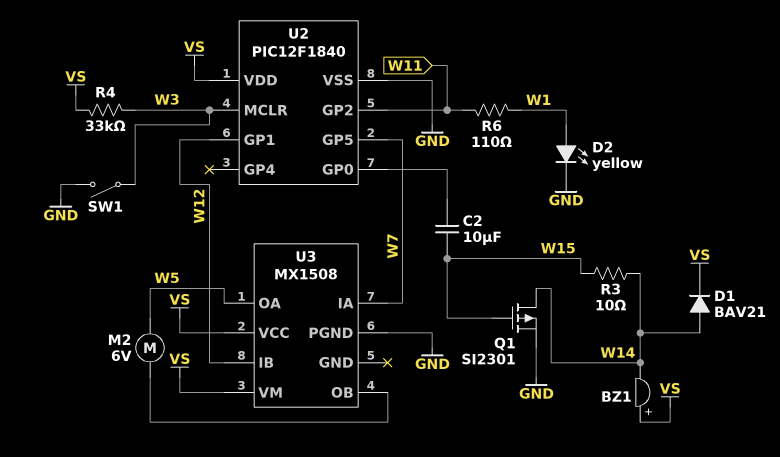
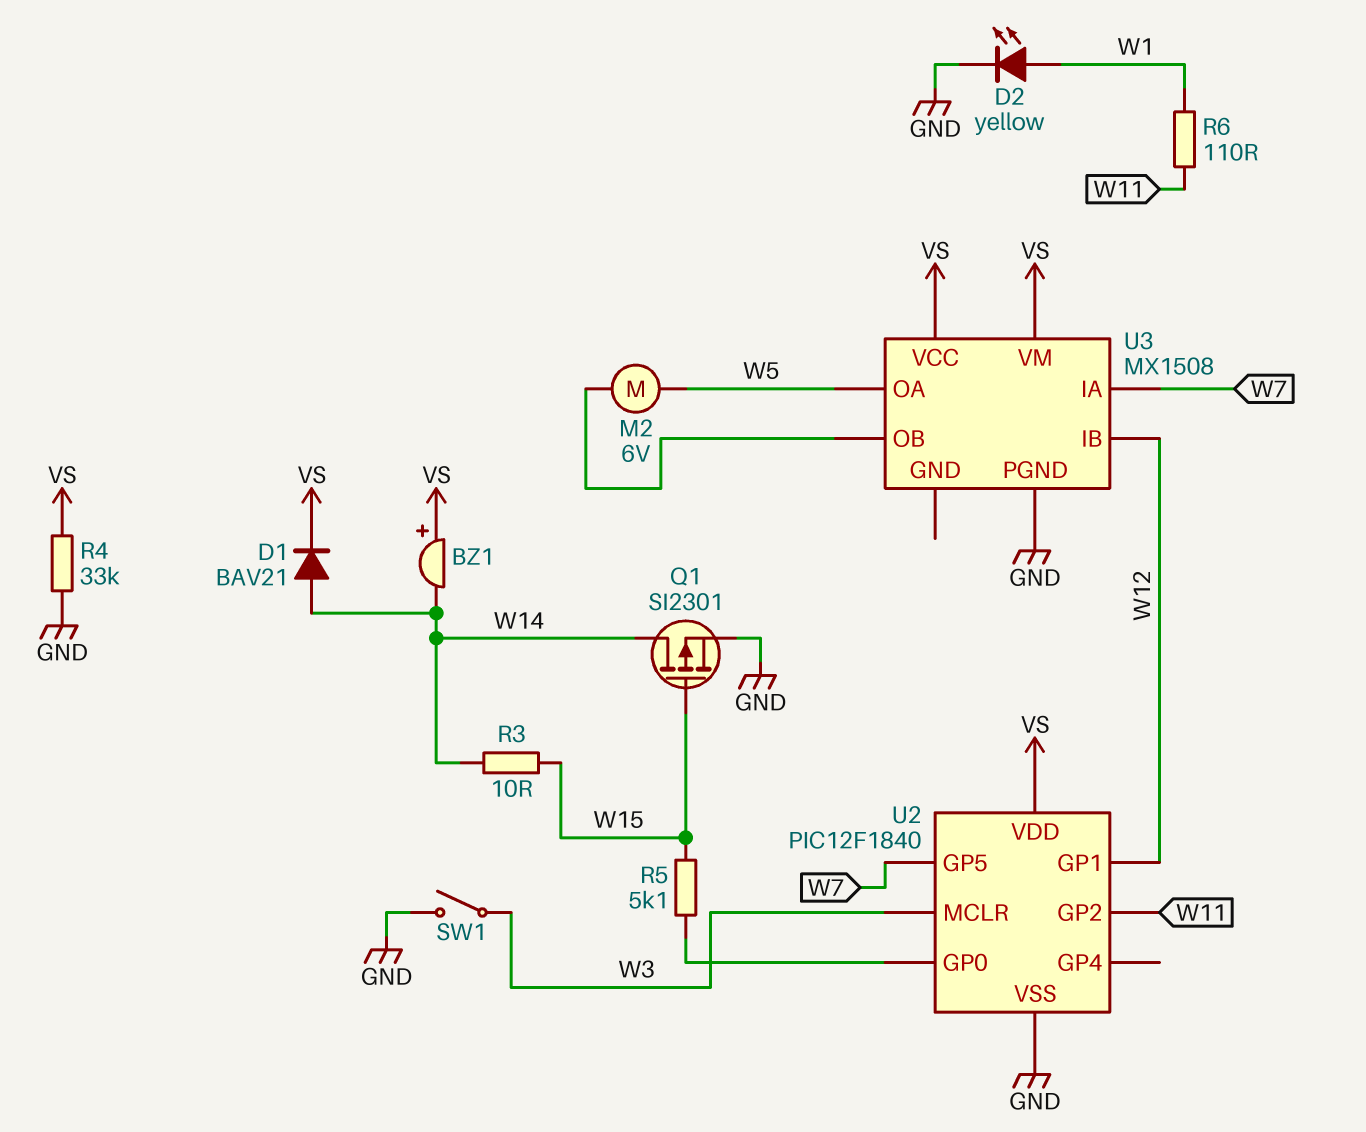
C2: 10uF (U2/GP0, W15) -> none
R4: 33k (VS, W3) -> 33k (GND, VS)
R5: none -> 5.1k (U2/GP0, W15)

